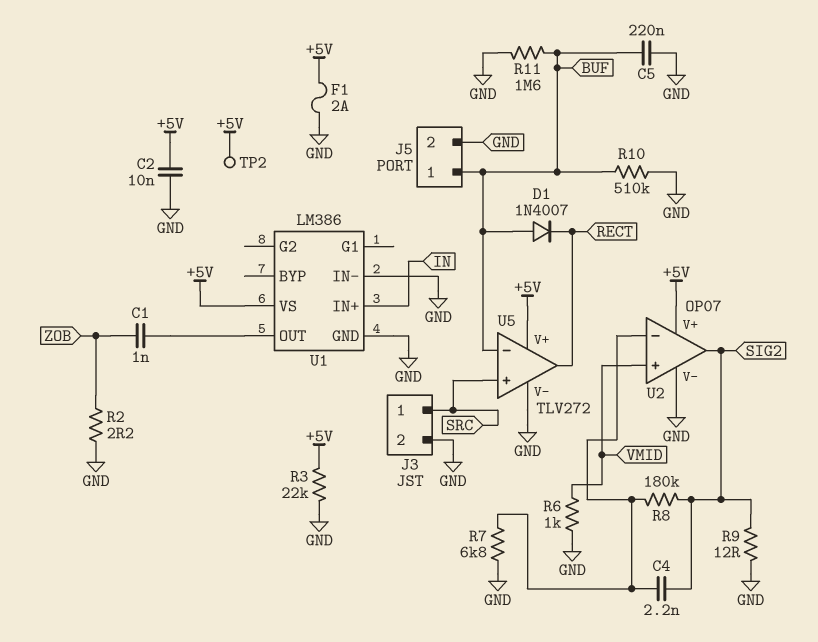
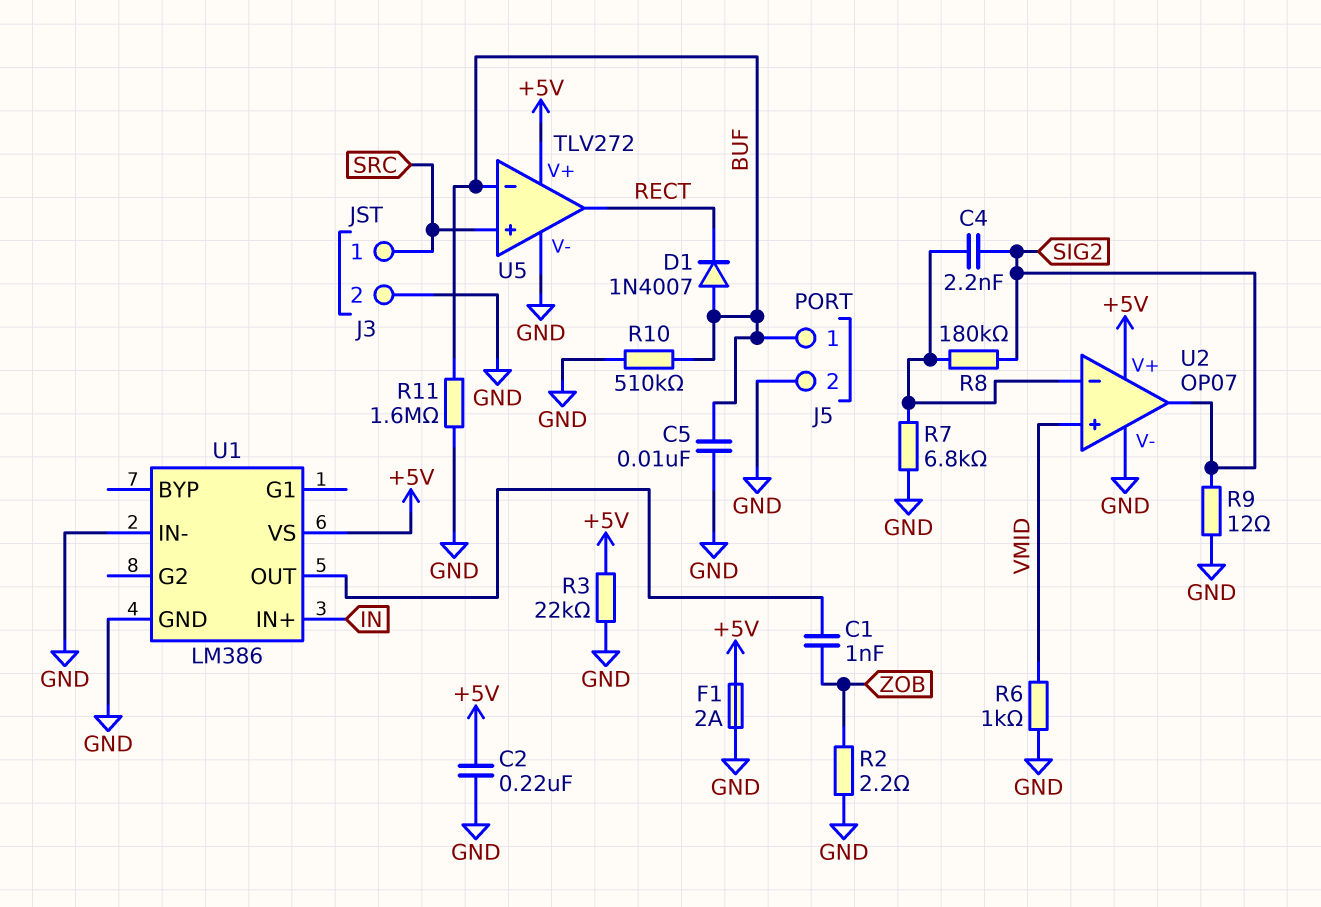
C2: 10nF (+5V, GND) -> 220nF (+5V, GND)
C5: 220nF (BUF, GND) -> 10nF (BUF, GND)
TP2: test point (+5V) -> none

